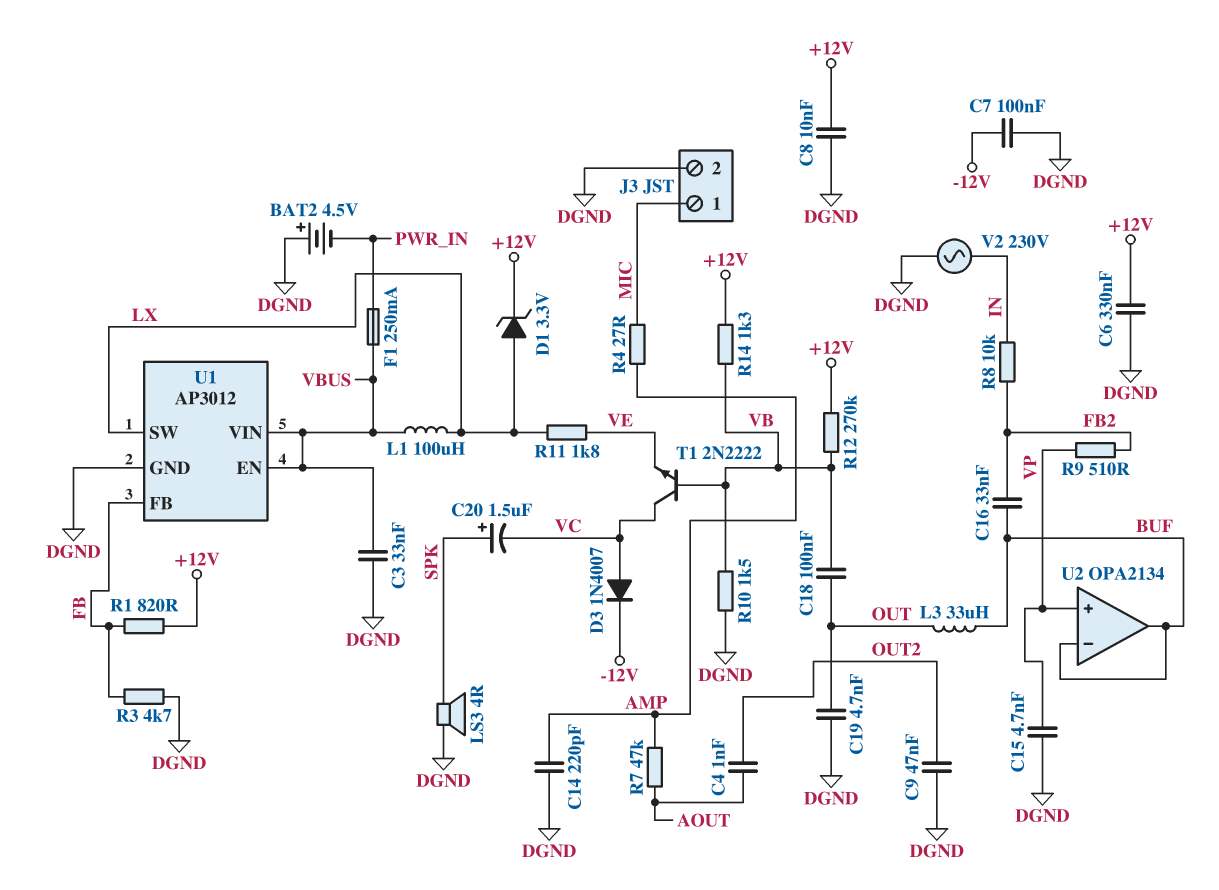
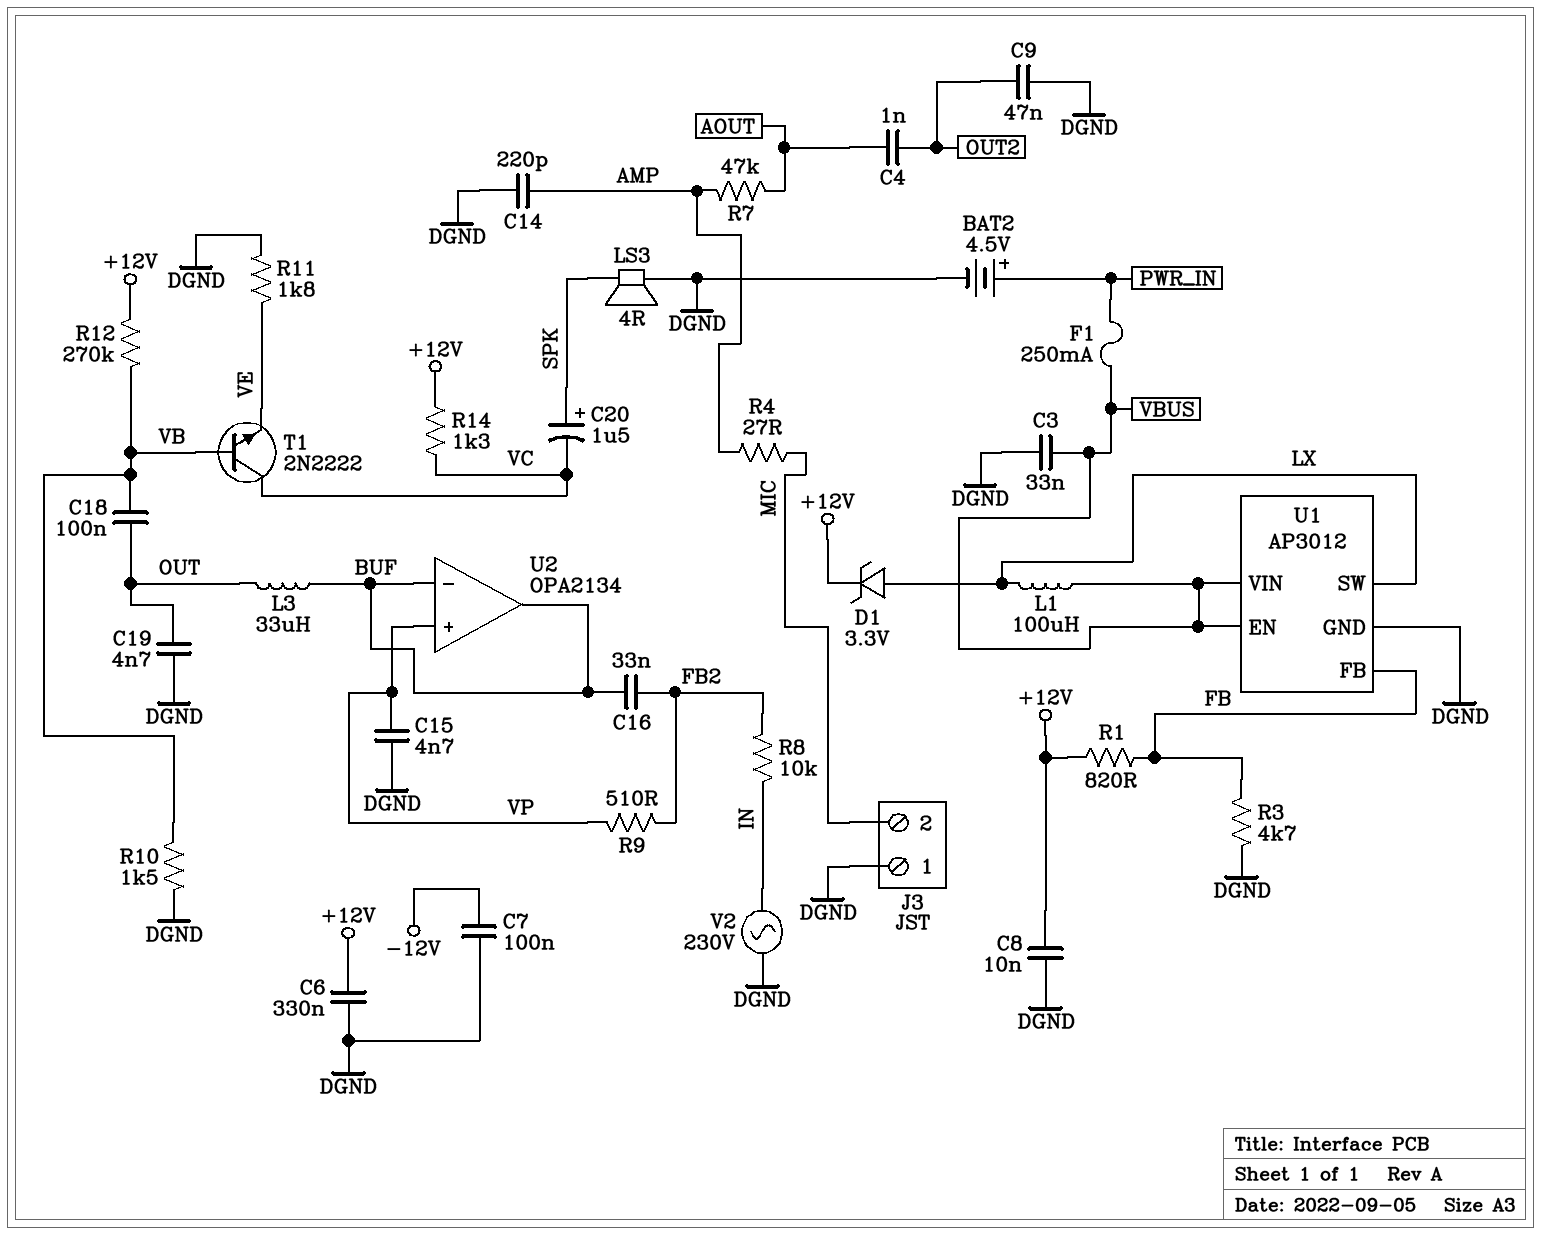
BAT2: 4.5V (plus DGND, minus PWR_IN) -> 4.5V (plus PWR_IN, minus DGND)
D3: diode 1N4007 (A VC, K -12V) -> none
J3 pin 1: MIC -> DGND
J3 pin 2: DGND -> MIC
R11: 1.8k (LX, VE) -> 1.8k (DGND, VE)
R14: 1.3k (+12V, VB) -> 1.3k (+12V, VC)

